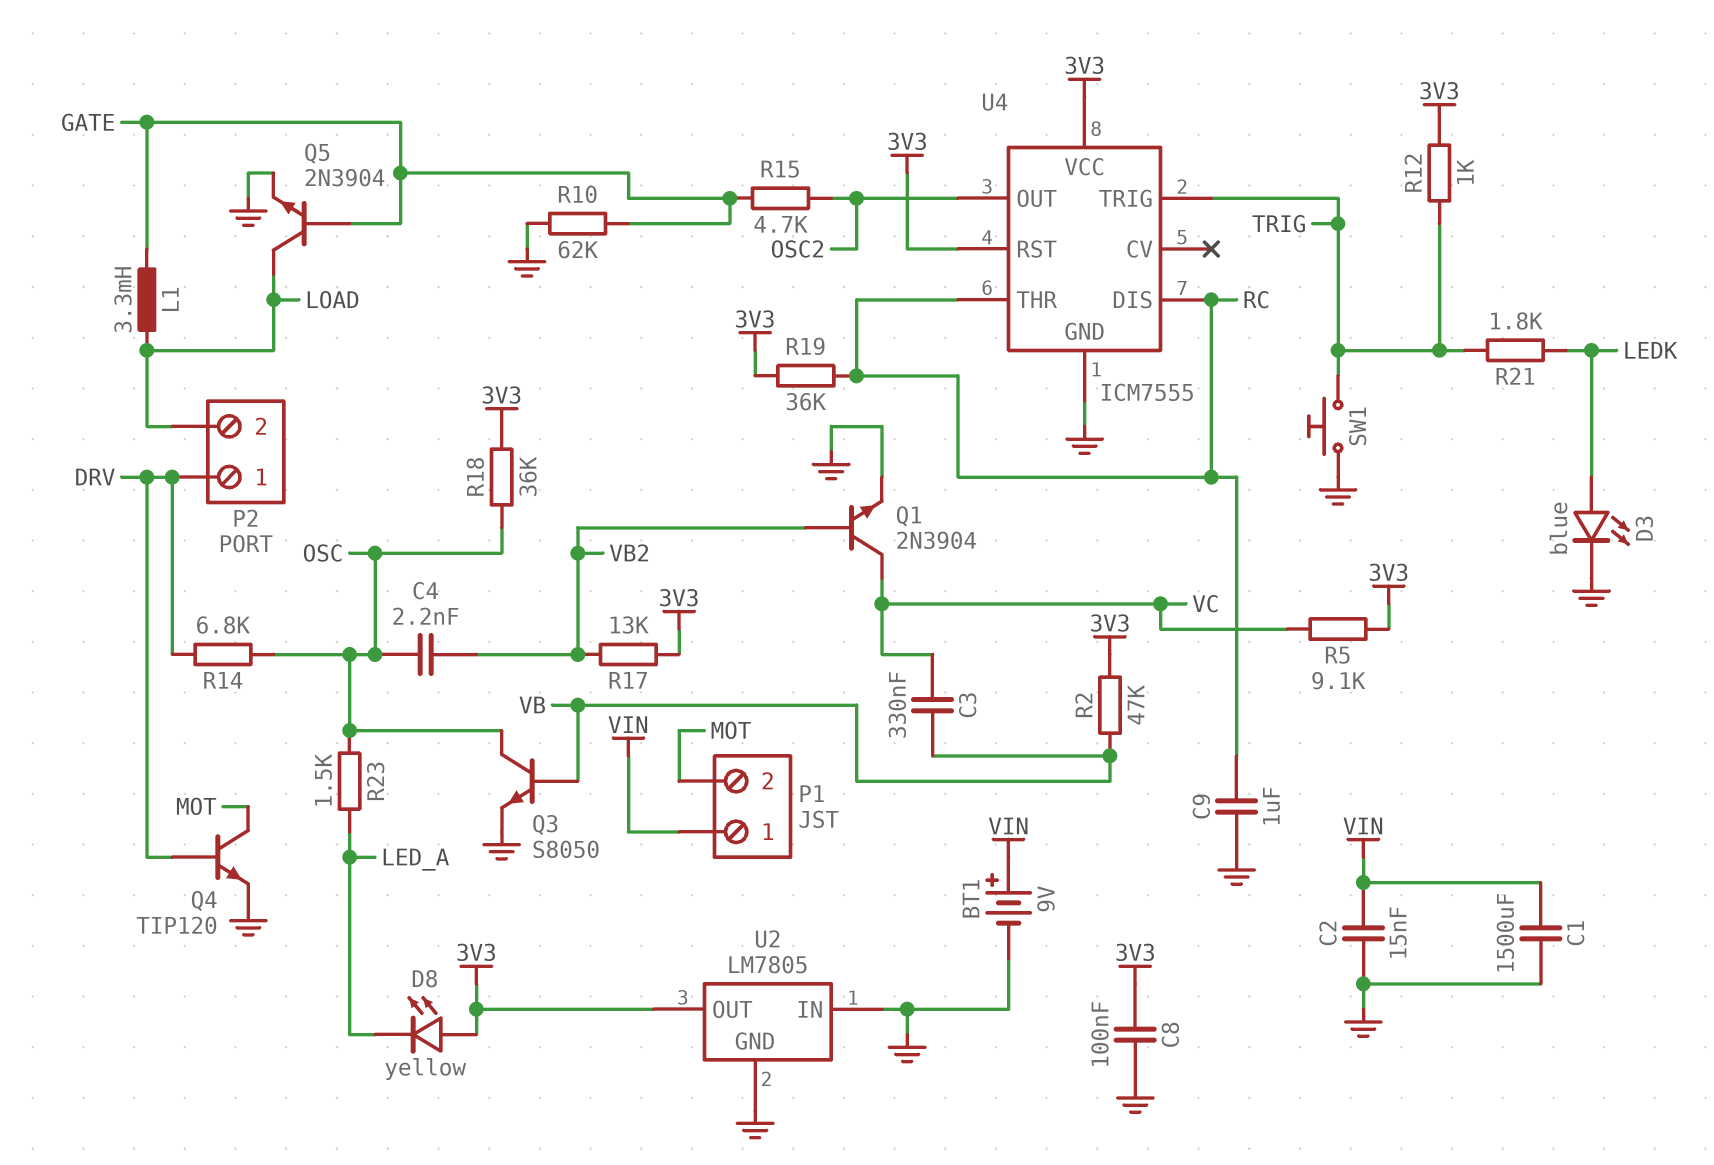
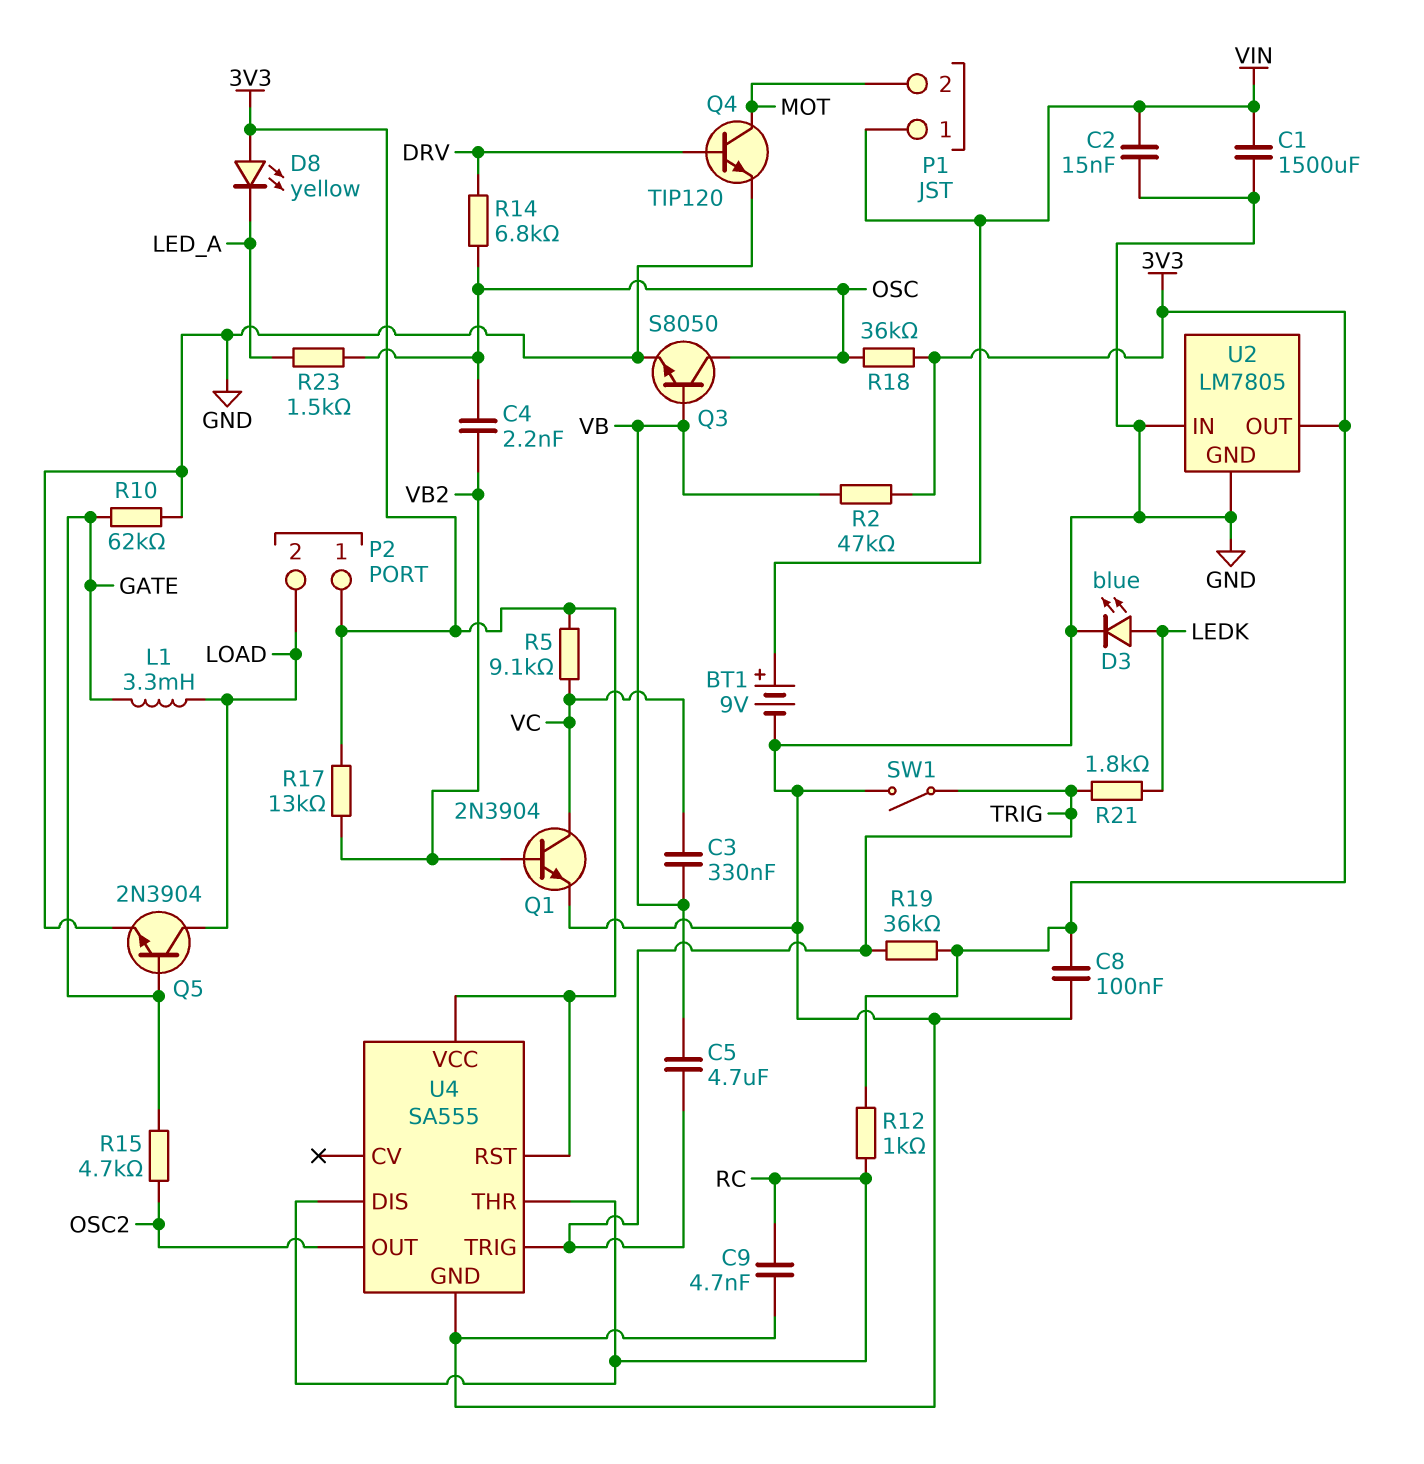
C5: none -> 4.7uF (TRIG, VB)
C9: 1uF (GND, RC) -> 4.7nF (GND, RC)
P2 pin 1: DRV -> 3V3
R12: 1k (3V3, TRIG) -> 1k (3V3, RC)
R19: 36k (3V3, RC) -> 36k (3V3, TRIG)
SW1: button (GND, TRIG) -> switch (GND, TRIG)
U4: ICM7555 -> SA555

